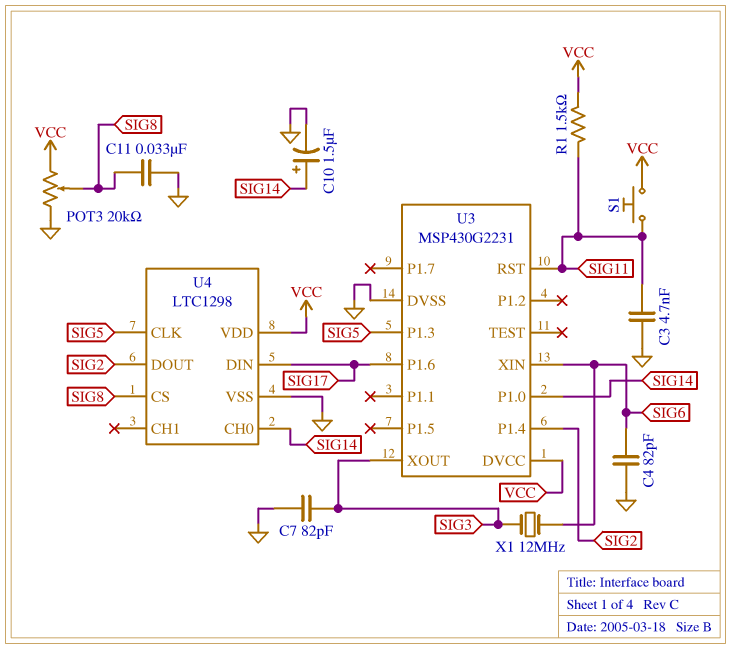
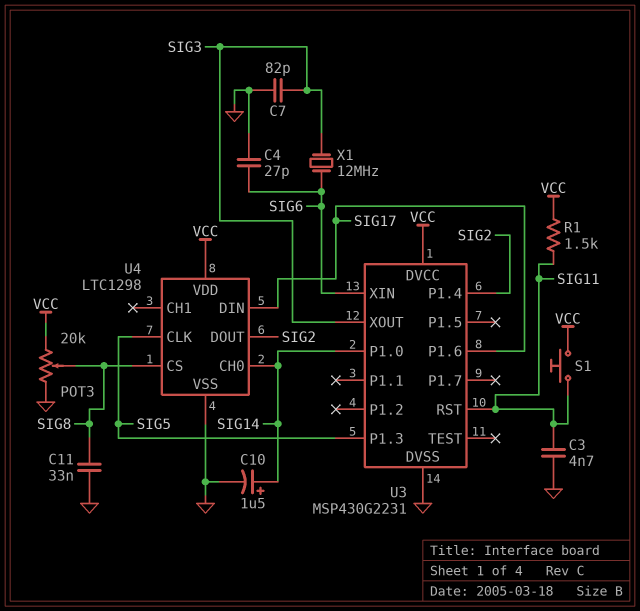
C4: 82pF (GND, SIG6) -> 27pF (GND, SIG6)

